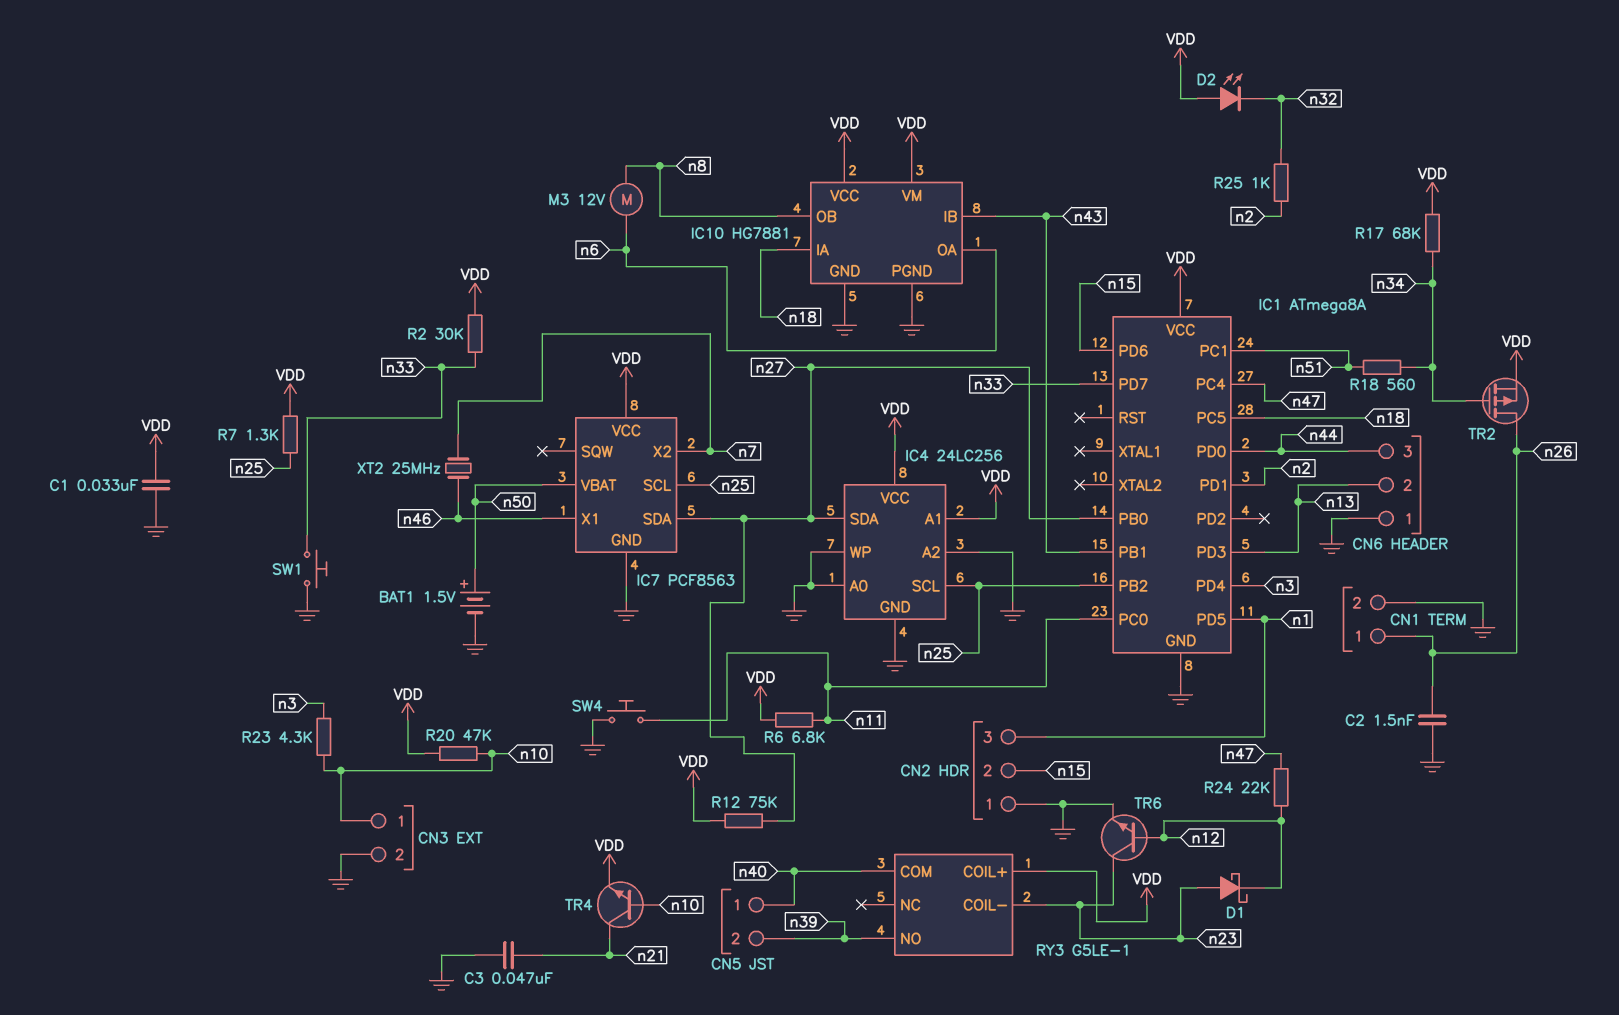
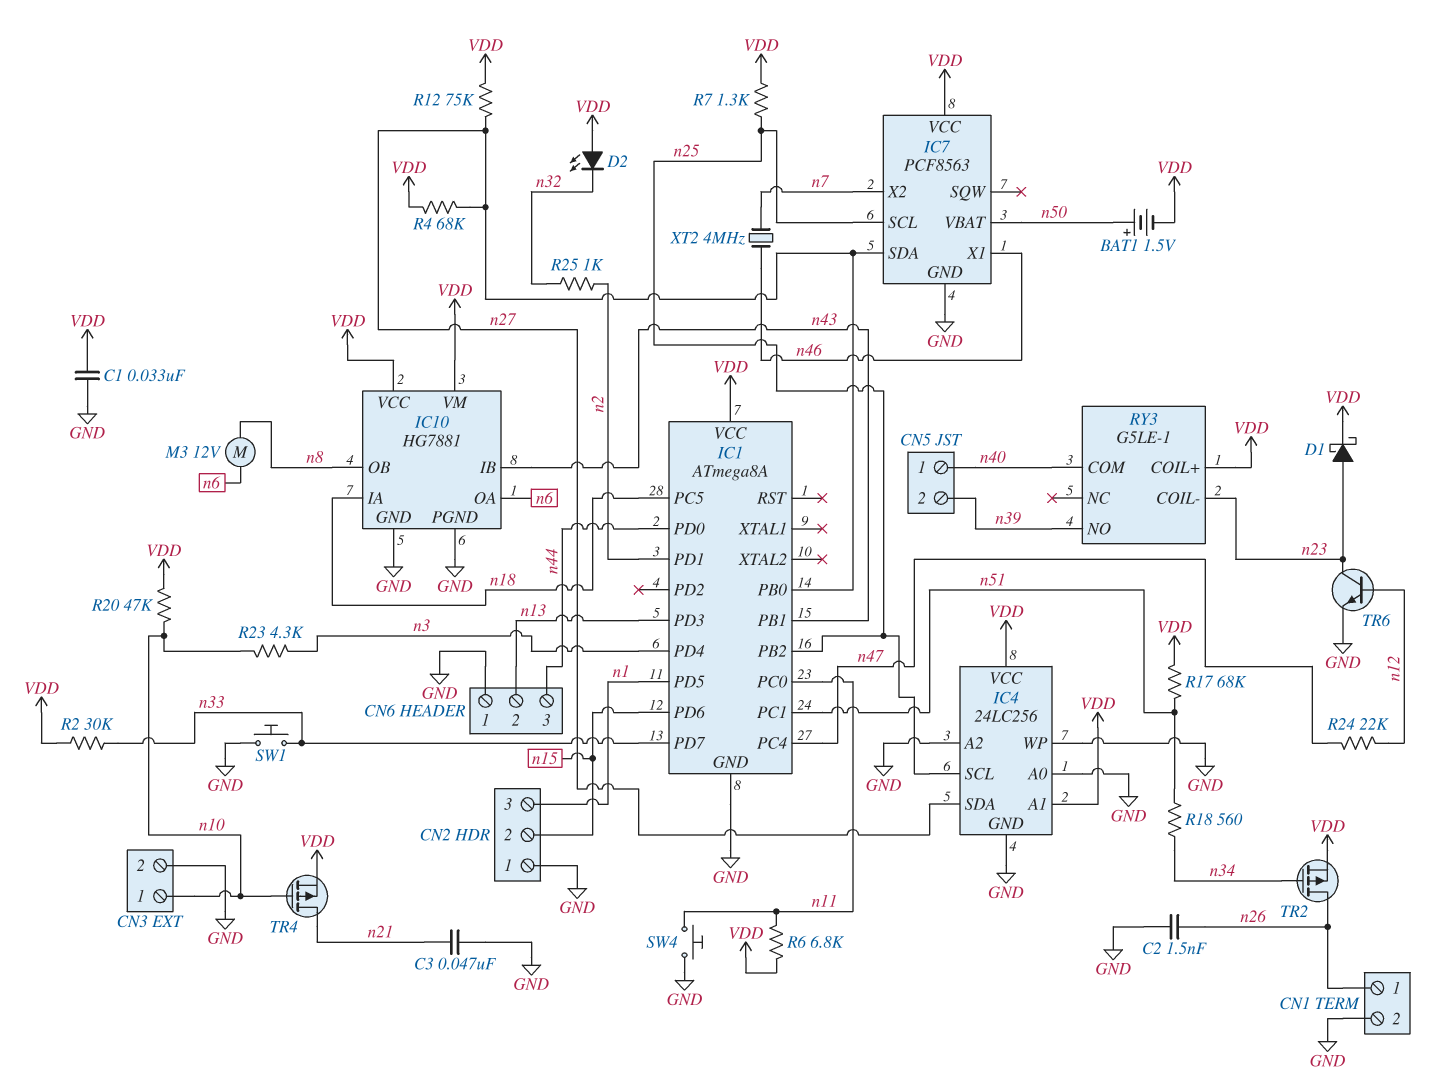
BAT1: 1.5V (plus n50, minus GND) -> 1.5V (plus n50, minus VDD)
D1: schottky (A n23, K n12) -> schottky (A n23, K VDD)
R4: none -> 68k (VDD, n27)
R17: 68k (VDD, n34) -> 68k (VDD, n51)
TR4: NPN (B n10, C n21, E VDD) -> PMOS (G n10, D n21, S VDD)
XT2: 25MHz (n7, n46) -> 4MHz (n7, n46)

